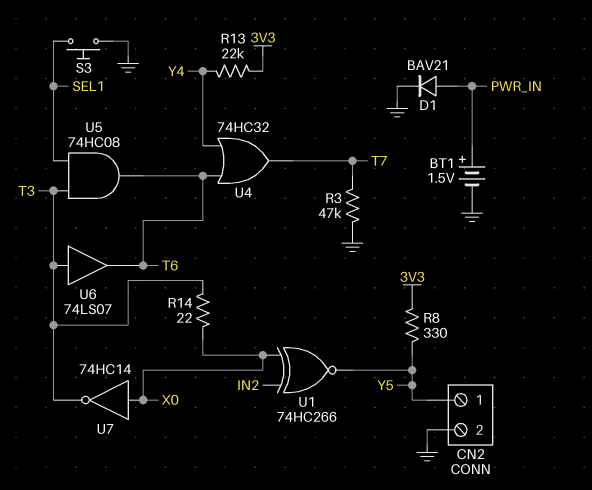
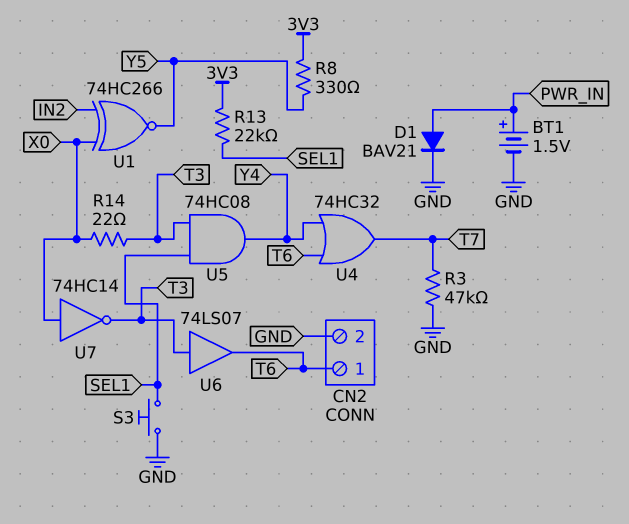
CN2 pin 1: Y5 -> T6
R13: 22k (3V3, Y4) -> 22k (3V3, SEL1)
U5: AND 74HC08 (in SEL1, in T3, out T6) -> AND 74HC08 (in SEL1, in T3, out Y4)

